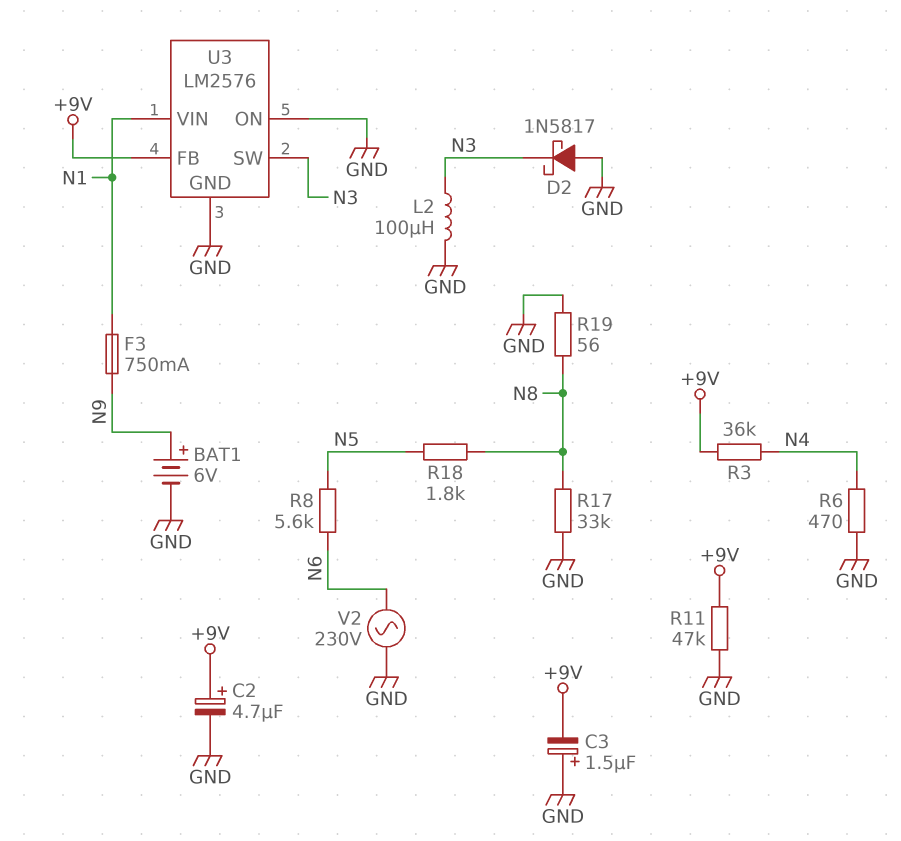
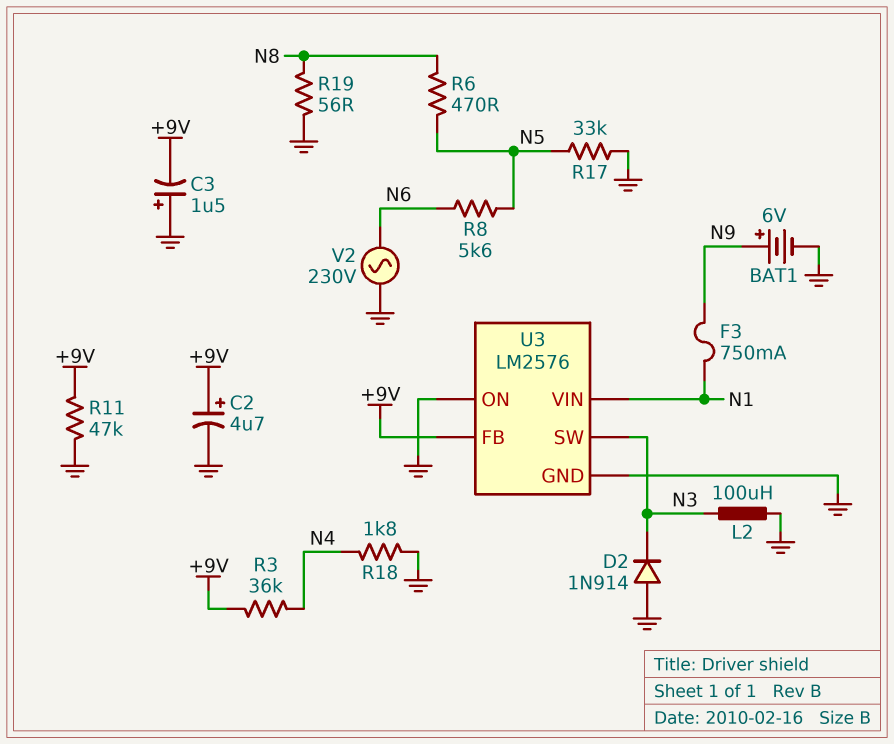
D2: schottky 1N5817 (A GND, K N3) -> diode 1N914 (A GND, K N3)
R6: 470 (GND, N4) -> 470 (N5, N8)
R17: 33k (GND, N8) -> 33k (GND, N5)
R18: 1.8k (N5, N8) -> 1.8k (GND, N4)

